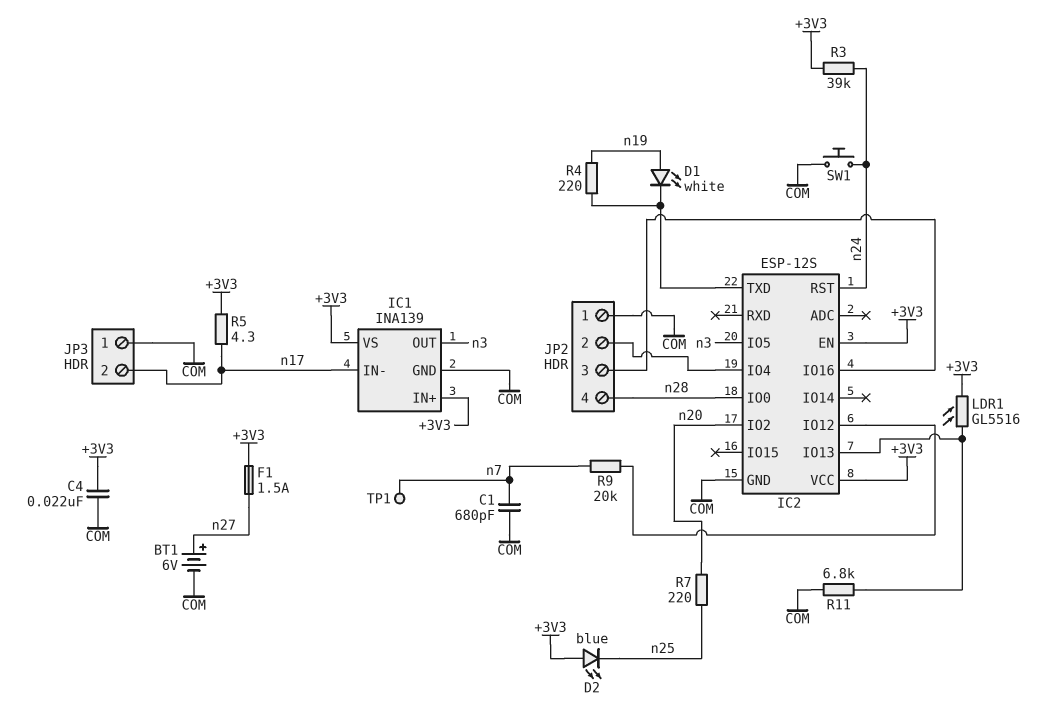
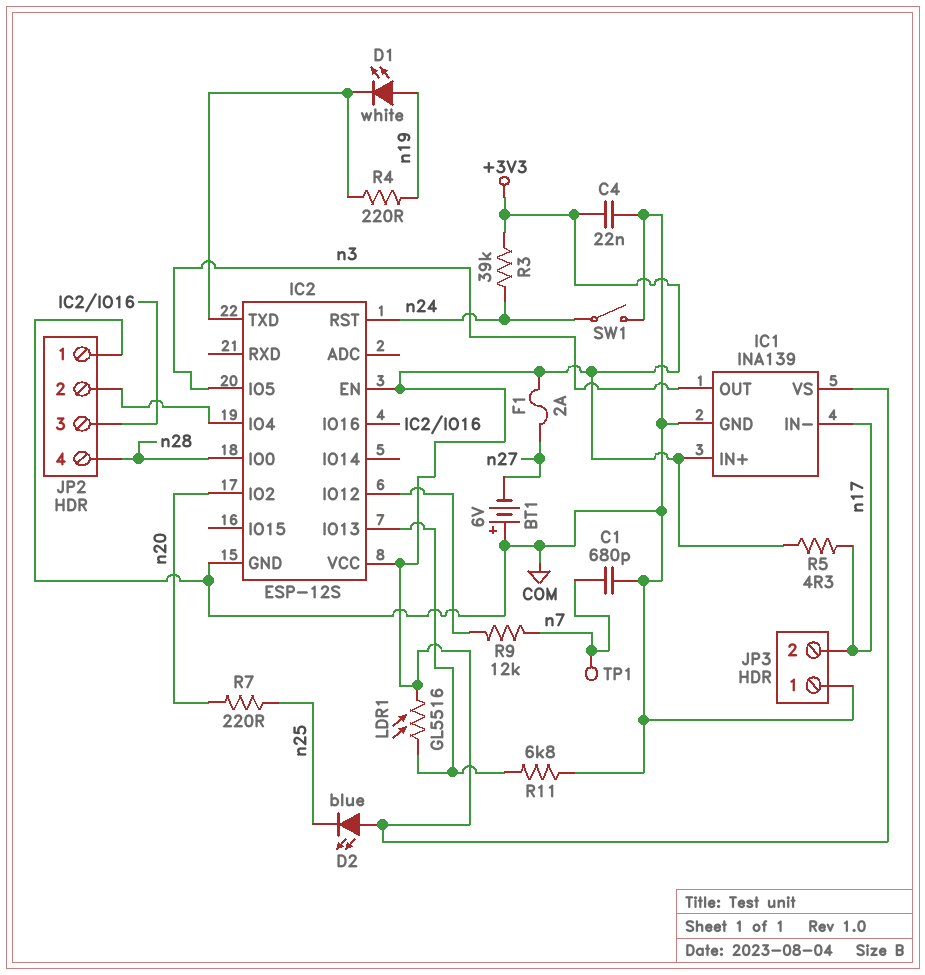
BT1: 6V (plus n27, minus COM) -> 6V (plus COM, minus n27)
F1: 1.5A (+3V3, n27) -> 2A (+3V3, n27)
R9: 20k (IC2/IO12, n7) -> 12k (IC2/IO12, n7)
SW1: button (COM, n24) -> switch (COM, n24)

